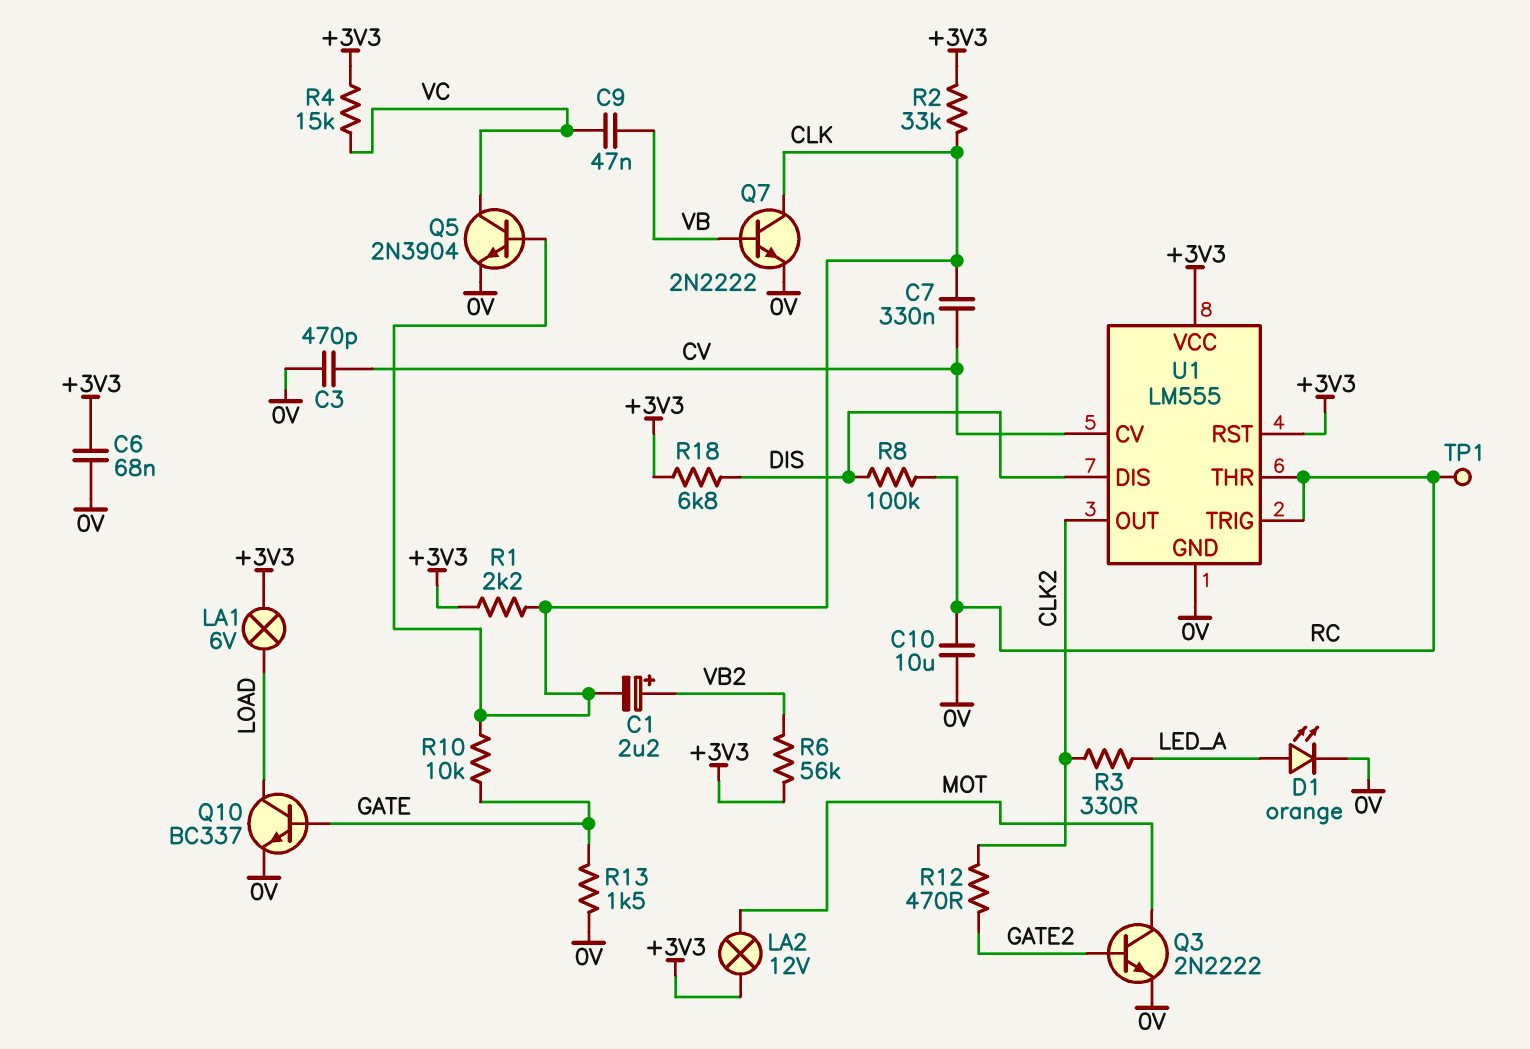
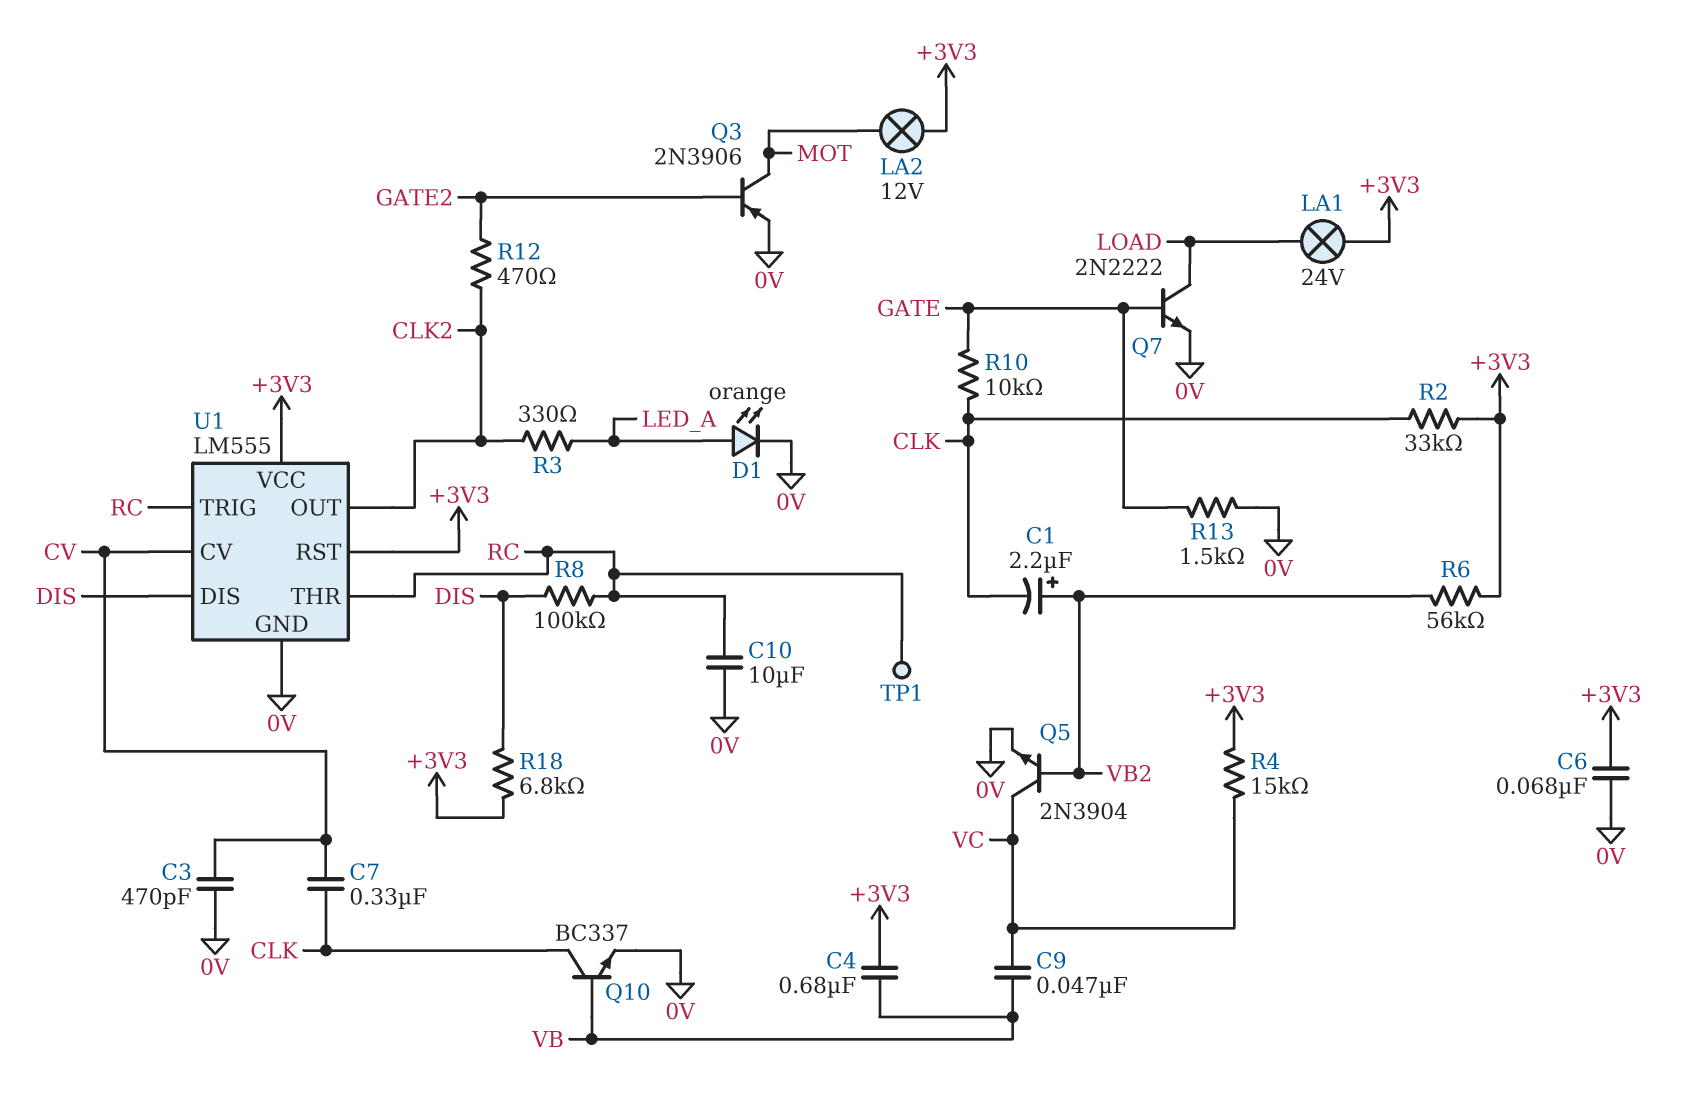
C4: none -> 680nF (+3V3, VB)
LA1: lamp 6V (+3V3, LOAD) -> lamp 24V (+3V3, LOAD)
Q3: NPN 2N2222 (B GATE2, C MOT, E 0V) -> PNP 2N3906 (B GATE2, C MOT, E 0V)
Q5: NPN 2N3904 (B CLK, C VC, E 0V) -> NPN 2N3904 (B VB2, C VC, E 0V)
Q7: NPN 2N2222 (B VB, C CLK, E 0V) -> NPN 2N2222 (B GATE, C LOAD, E 0V)
Q10: NPN BC337 (B GATE, C LOAD, E 0V) -> NPN BC337 (B VB, C CLK, E 0V)
R1: 2.2k (+3V3, CLK) -> none

